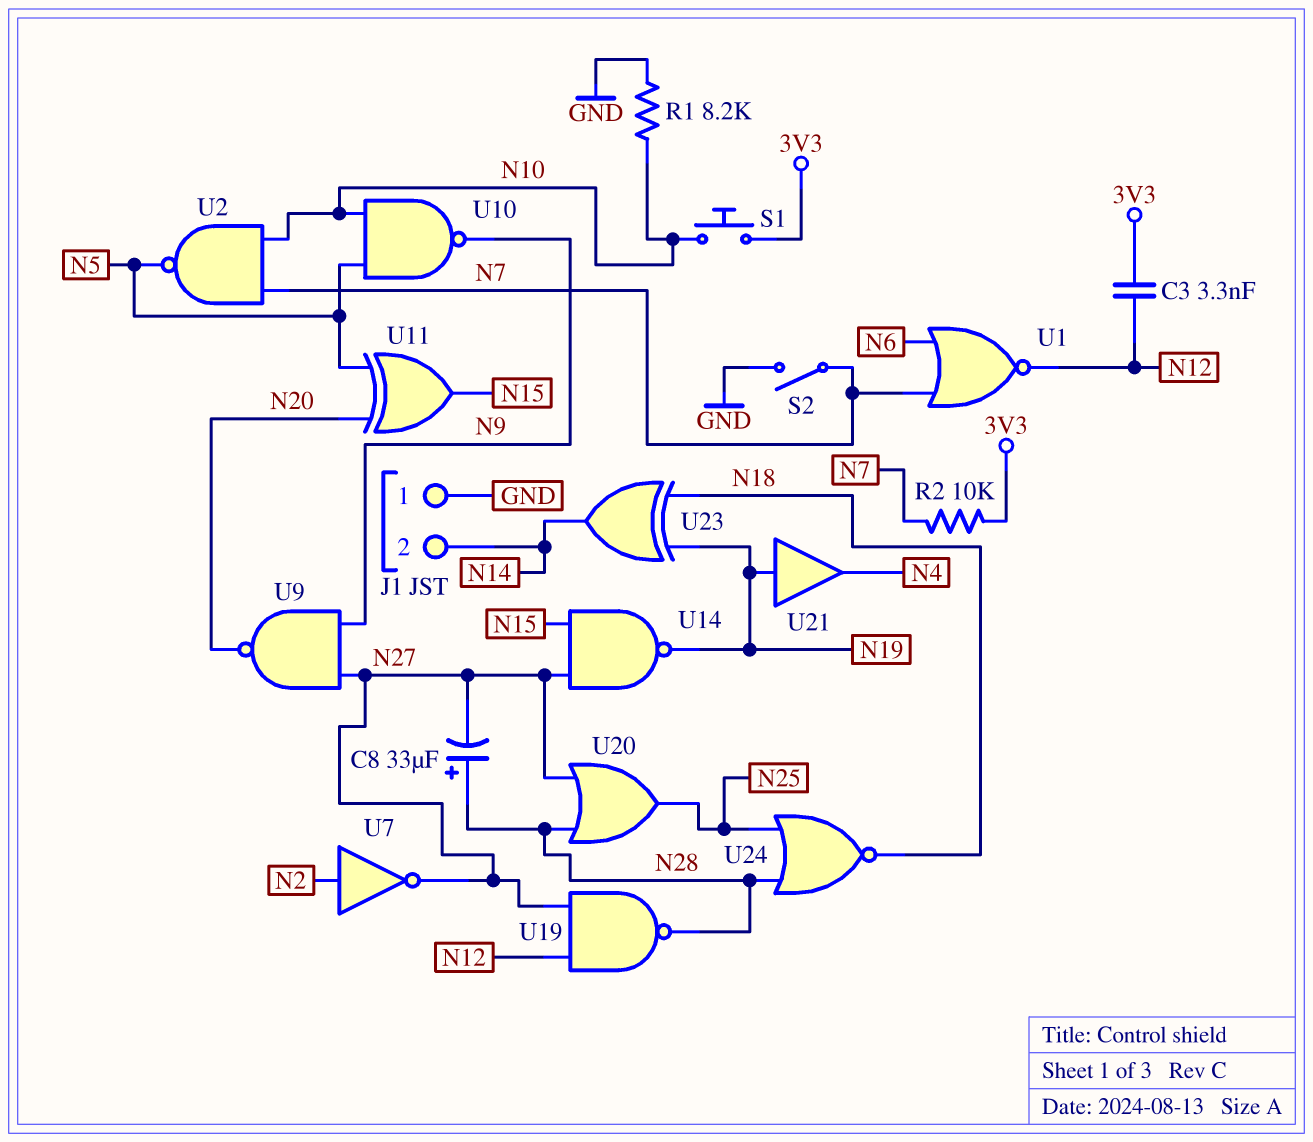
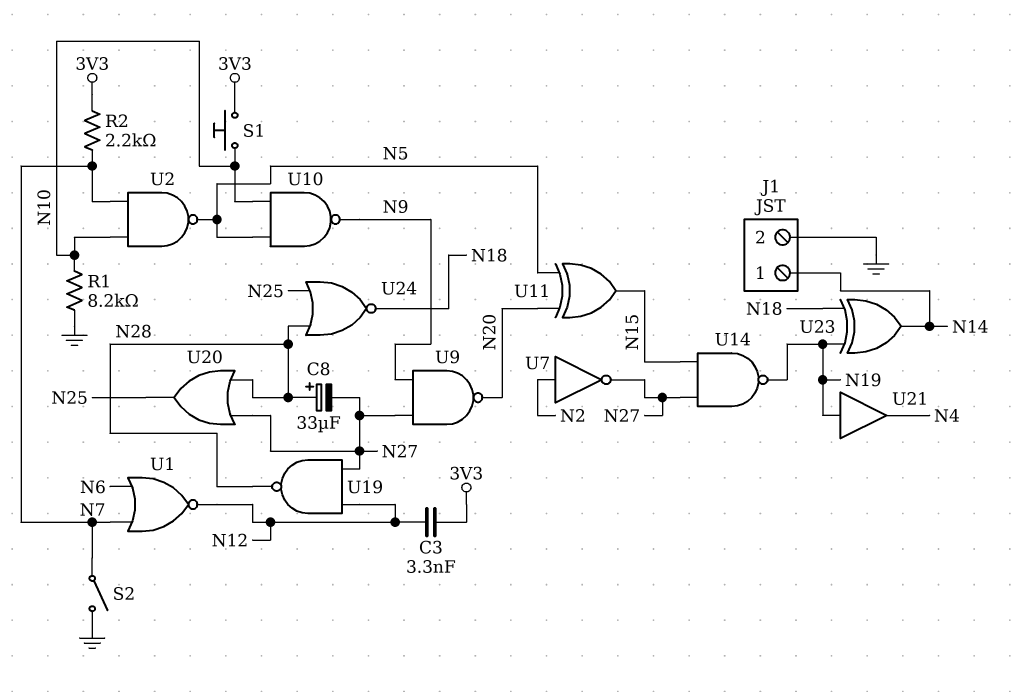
J1 pin 1: GND -> N14
J1 pin 2: N14 -> GND
R2: 10k (3V3, N7) -> 2.2k (3V3, N7)

